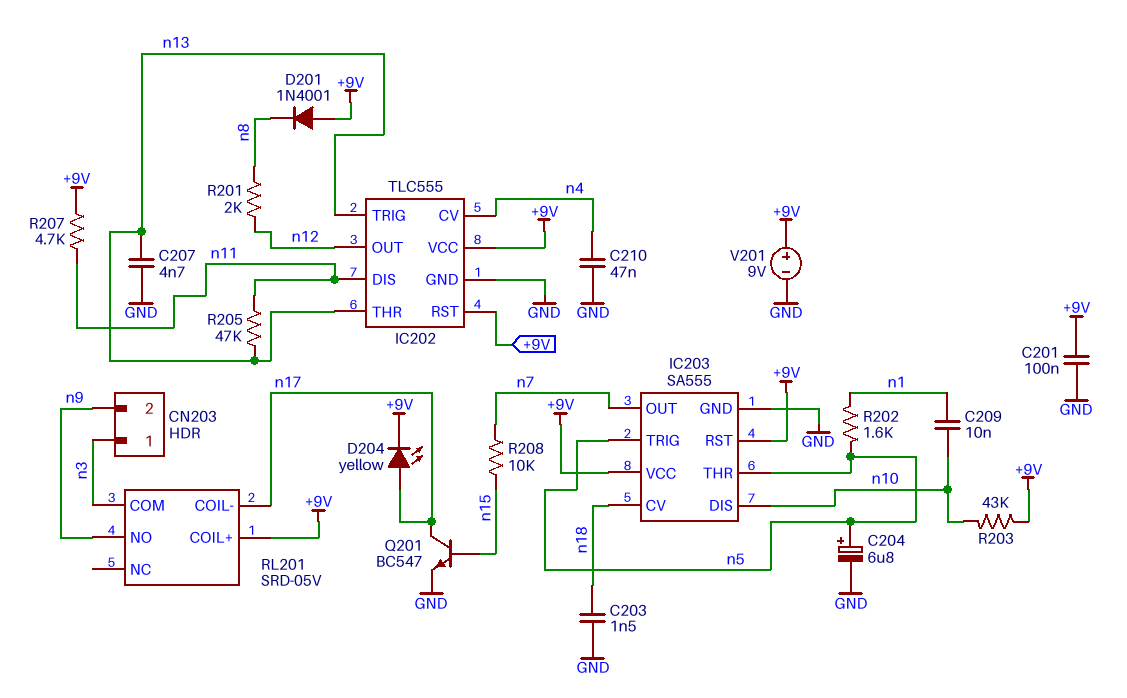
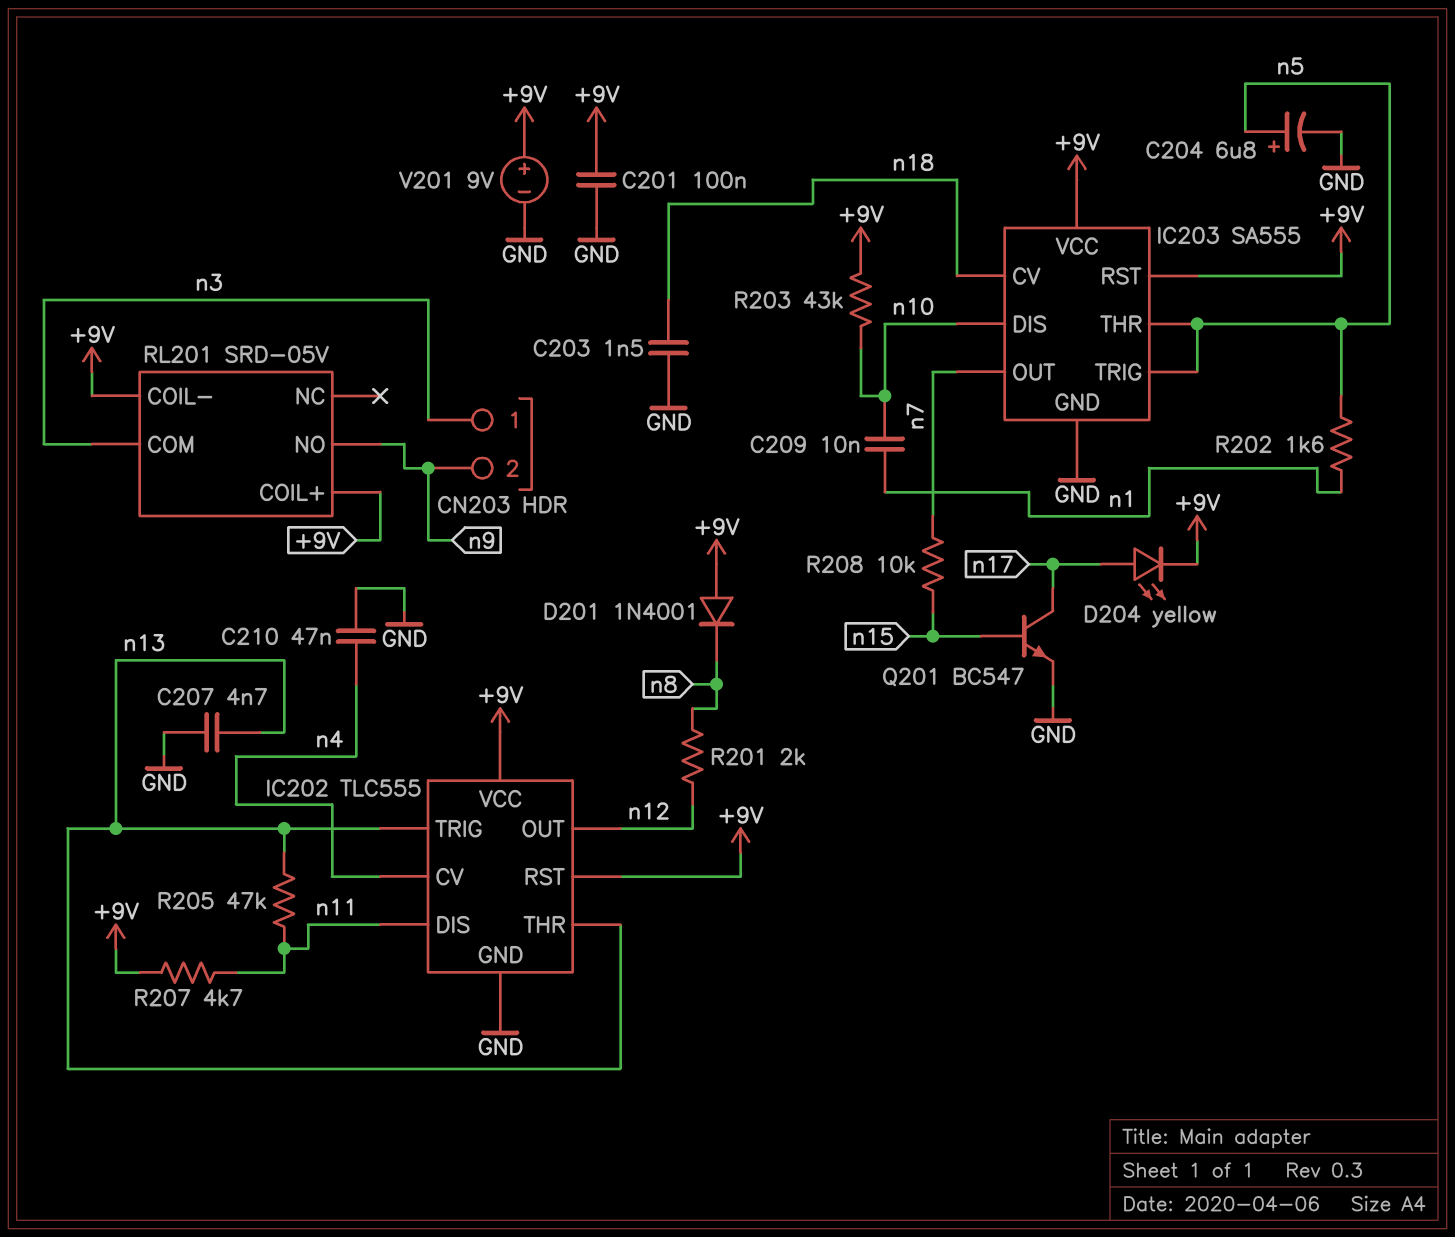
RL201 pin COIL-: n17 -> +9V

